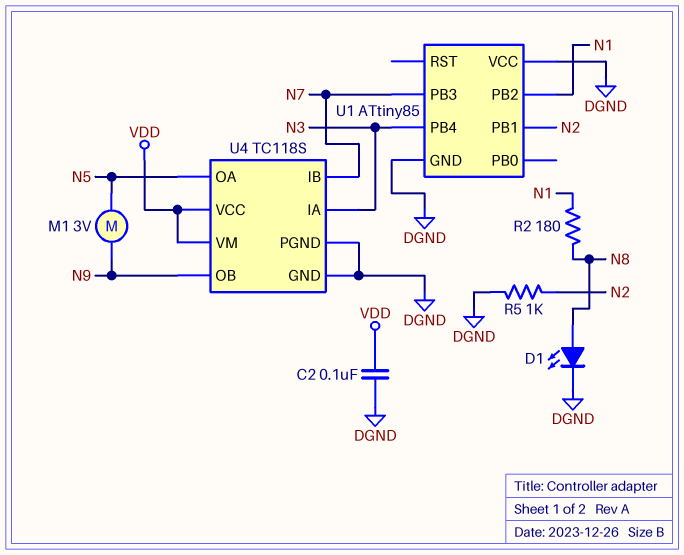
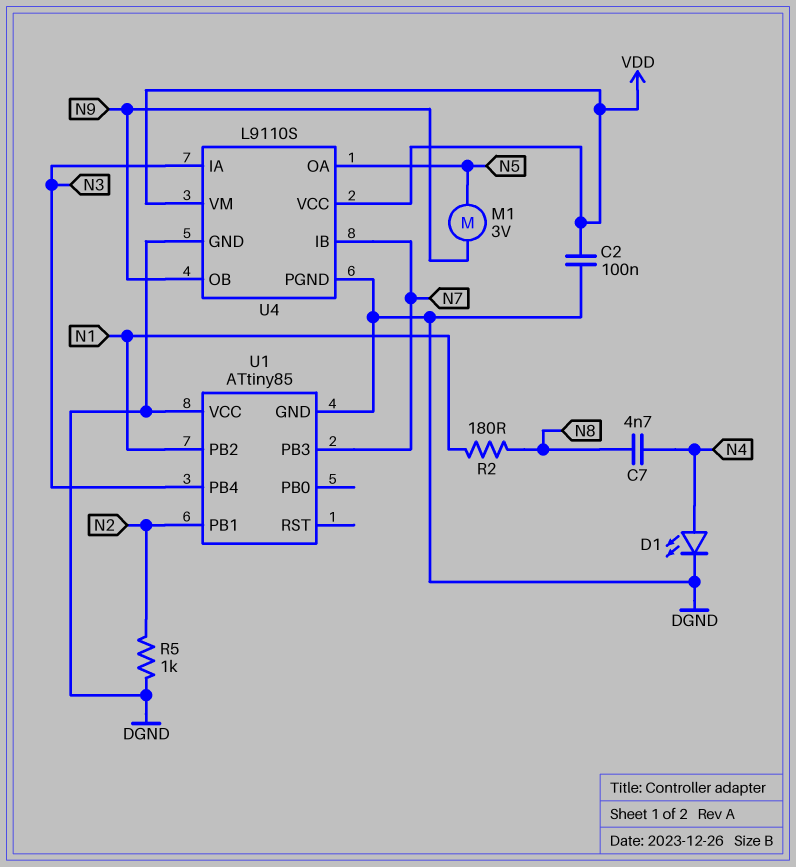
C7: none -> 4.7nF (N4, N8)
D1: LED (A N8, K DGND) -> LED (A N4, K DGND)
U4: TC118S -> L9110S

